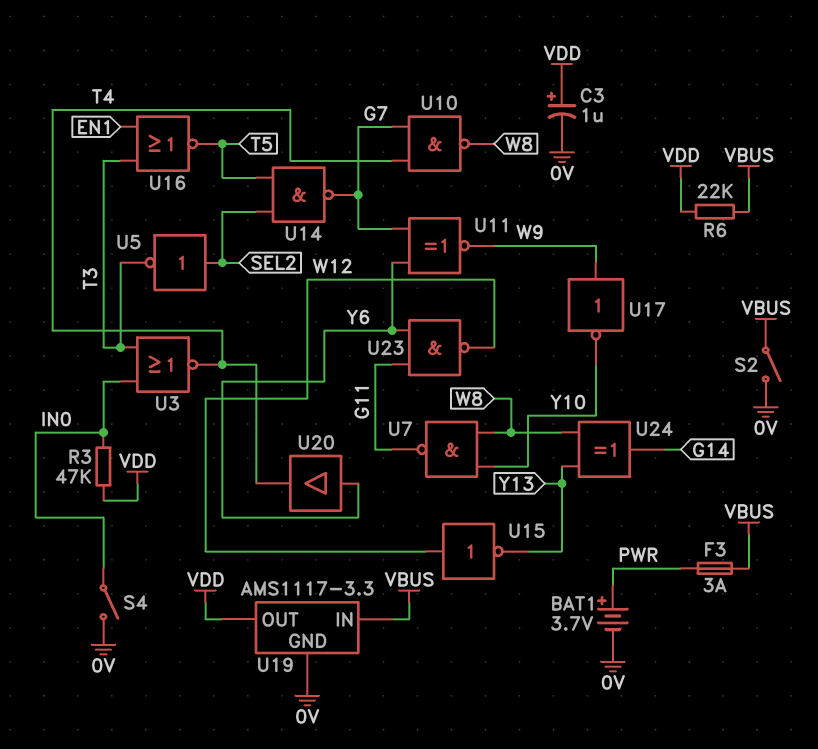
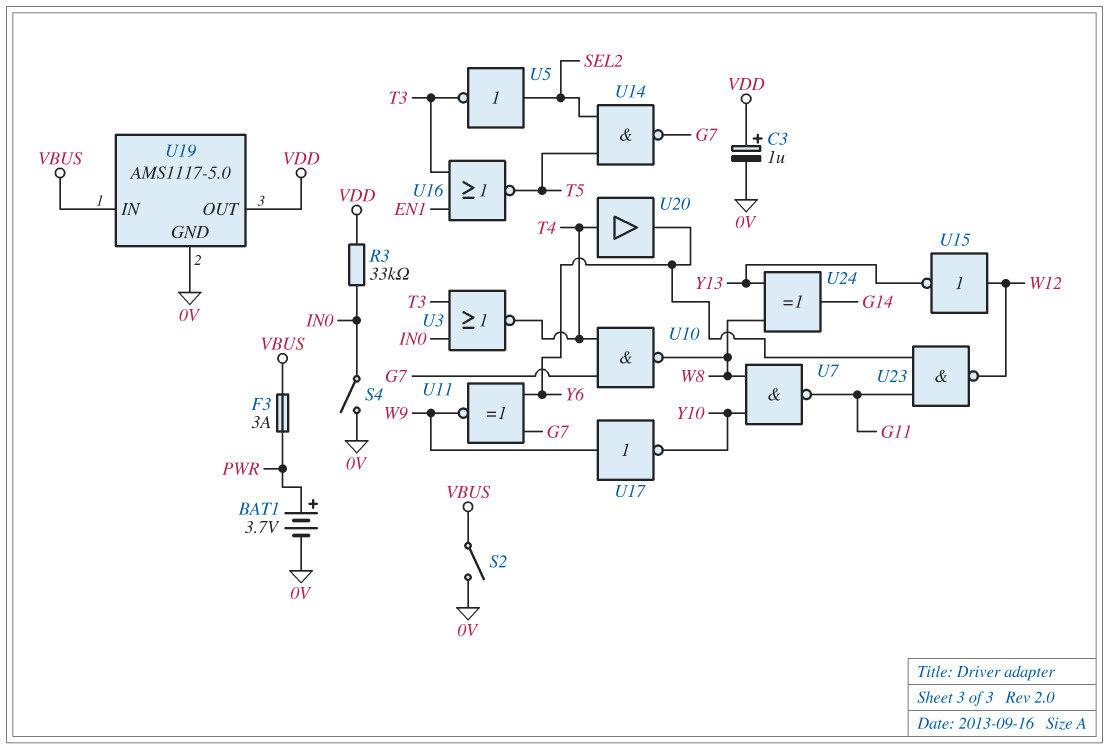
R3: 47k (IN0, VDD) -> 33k (IN0, VDD)
R6: 22k (VBUS, VDD) -> none
U19: AMS1117-3.3 -> AMS1117-5.0
U20: buffer (in Y6, out T4) -> buffer (in T4, out Y6)

